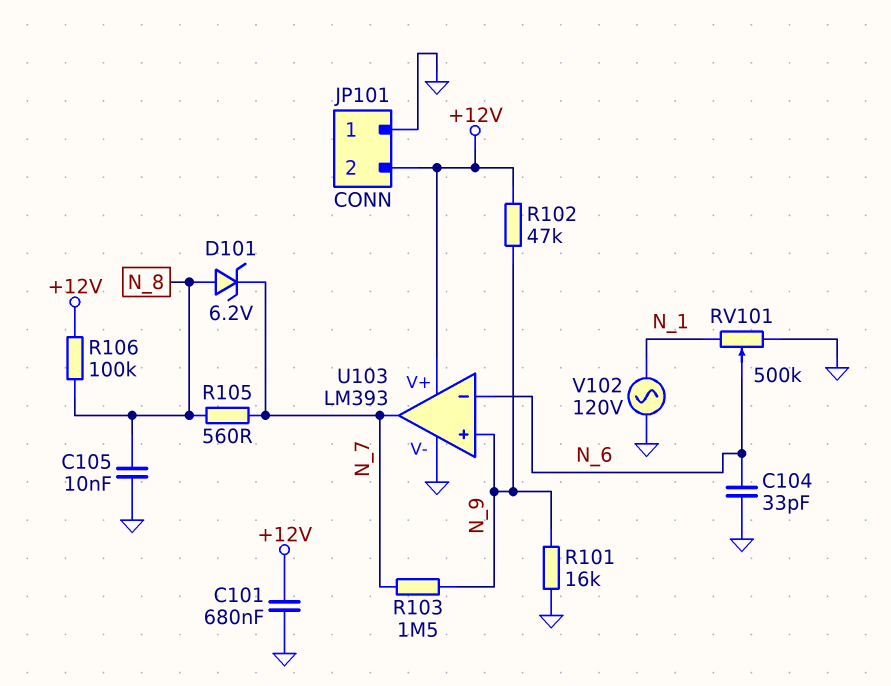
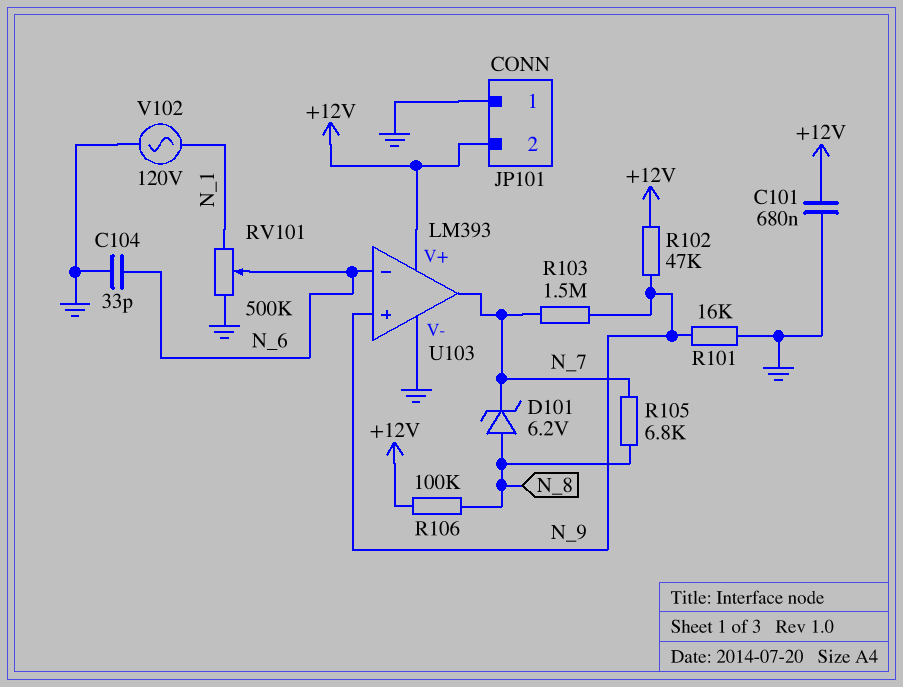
C105: 10nF (GND, N_8) -> none
R105: 560 (N_7, N_8) -> 6.8k (N_7, N_8)

